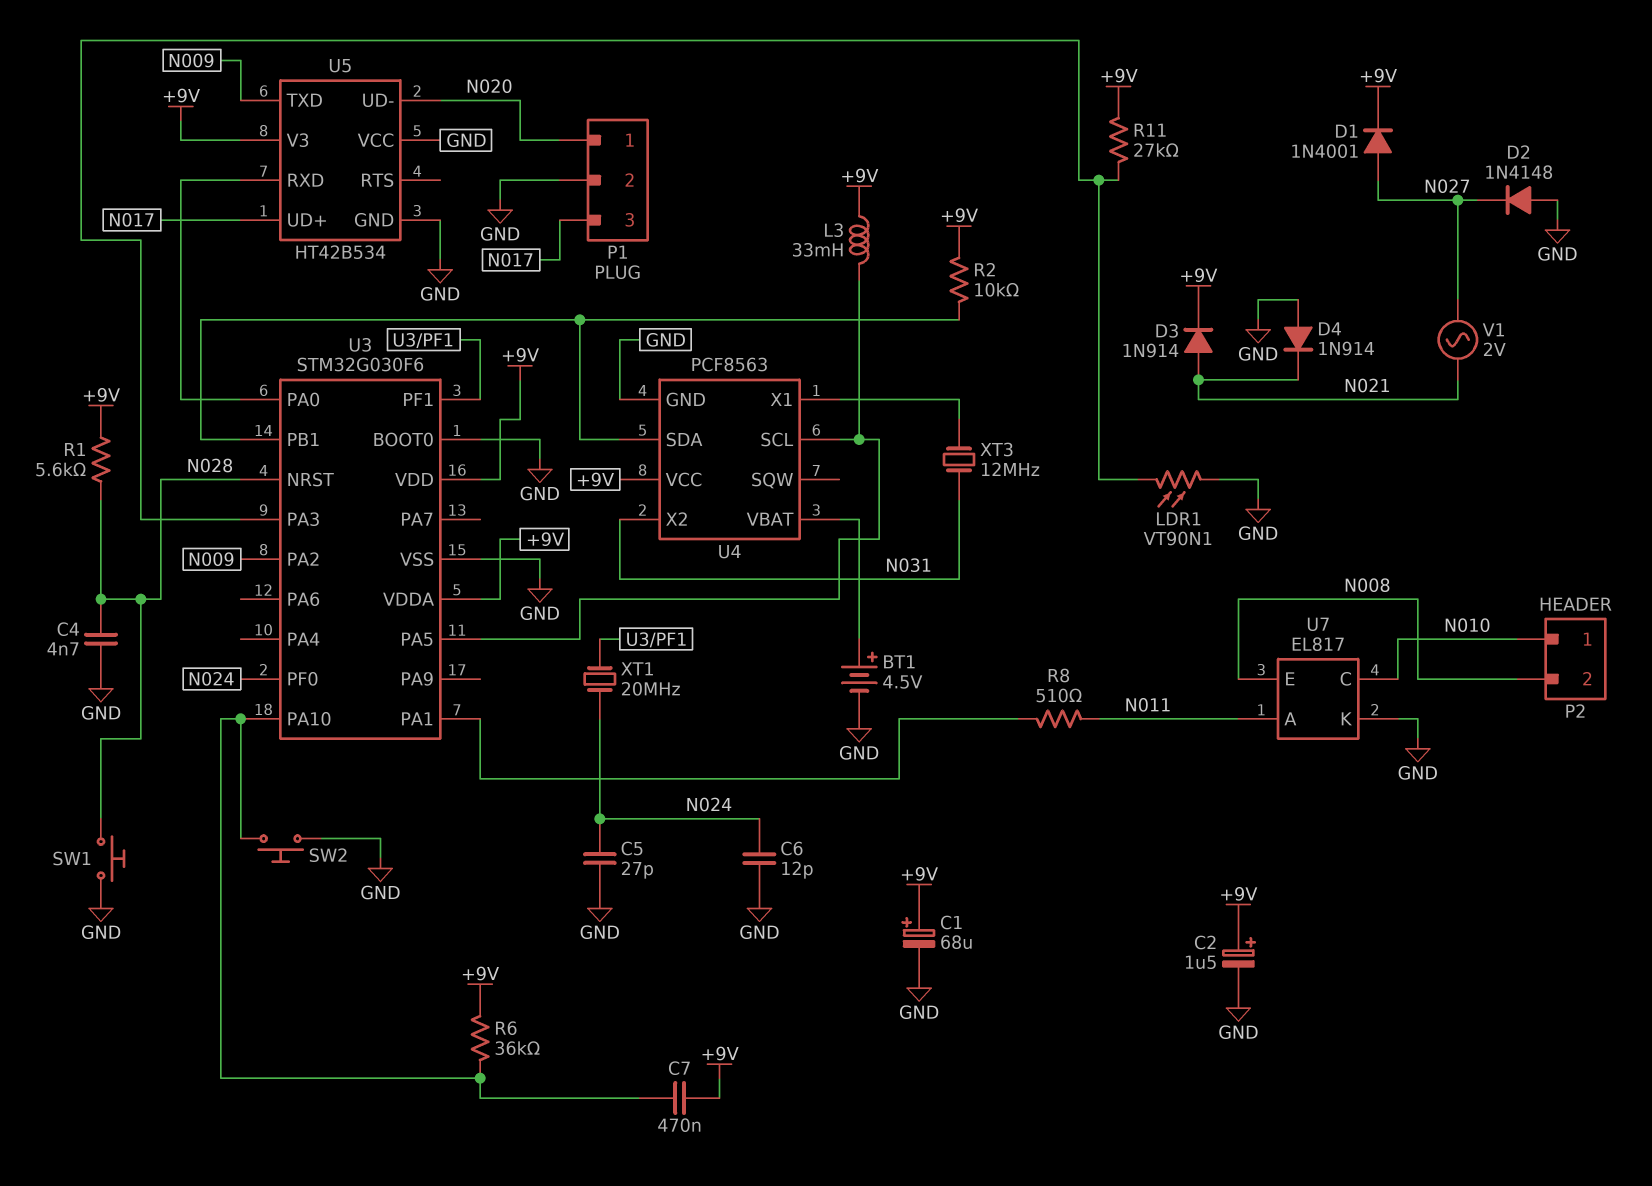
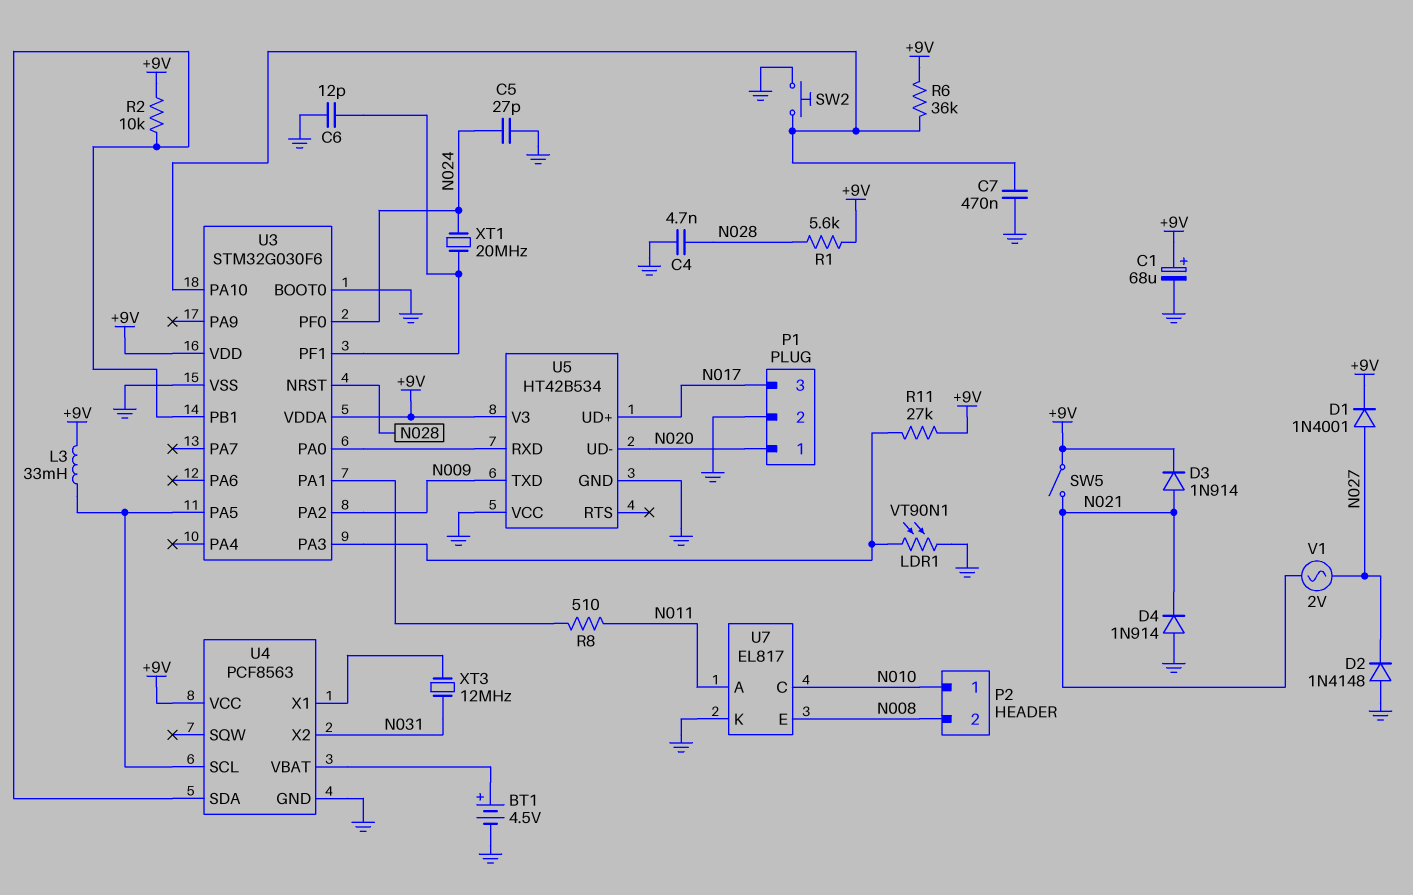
C2: 1.5uF (plus +9V, minus GND) -> none
C6: 12pF (GND, N024) -> 12pF (GND, U3/PF1)
C7: 470nF (+9V, U3/PA10) -> 470nF (GND, U3/PA10)
SW1: button (GND, N028) -> none
SW5: none -> switch (+9V, N021)

